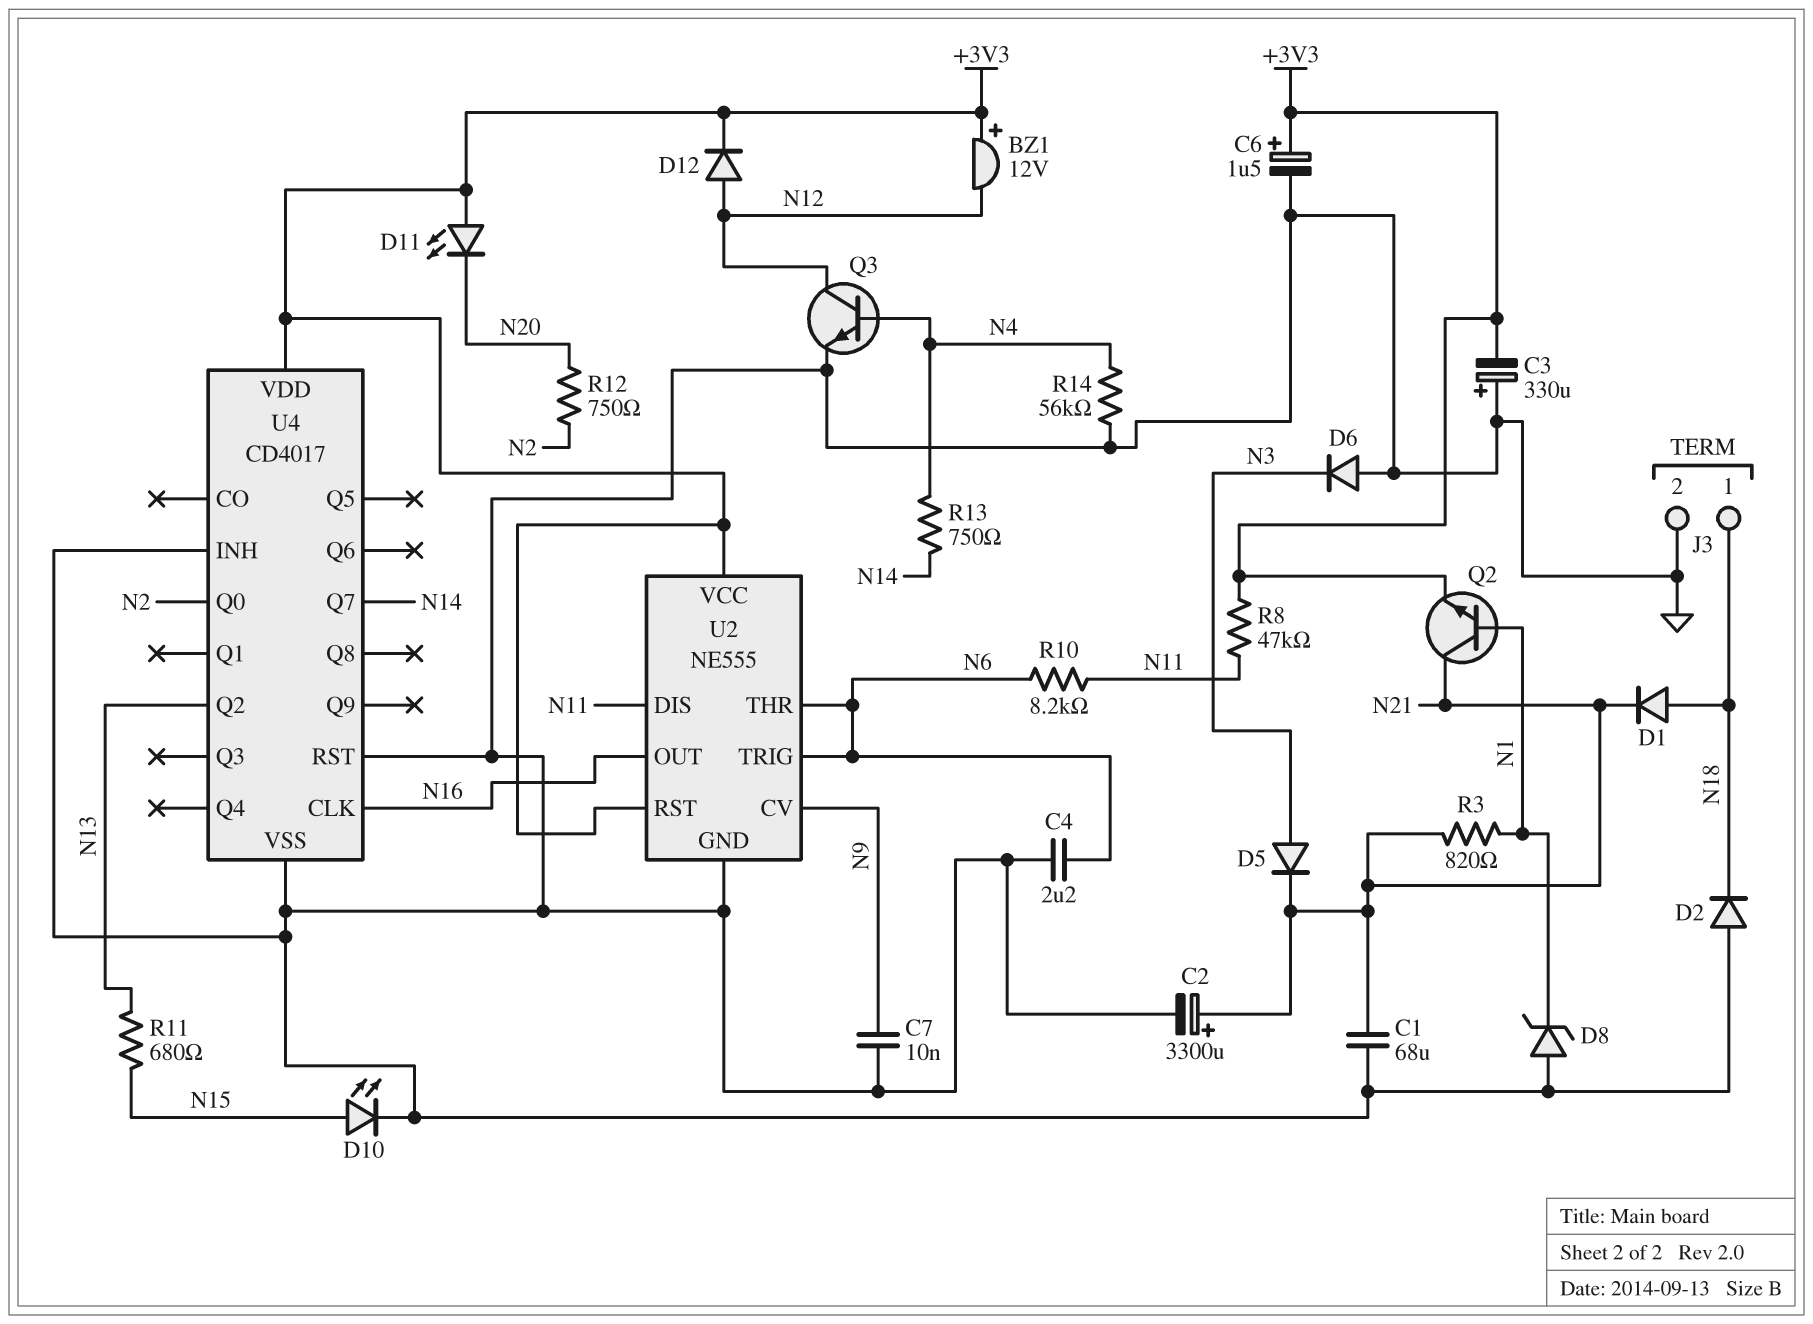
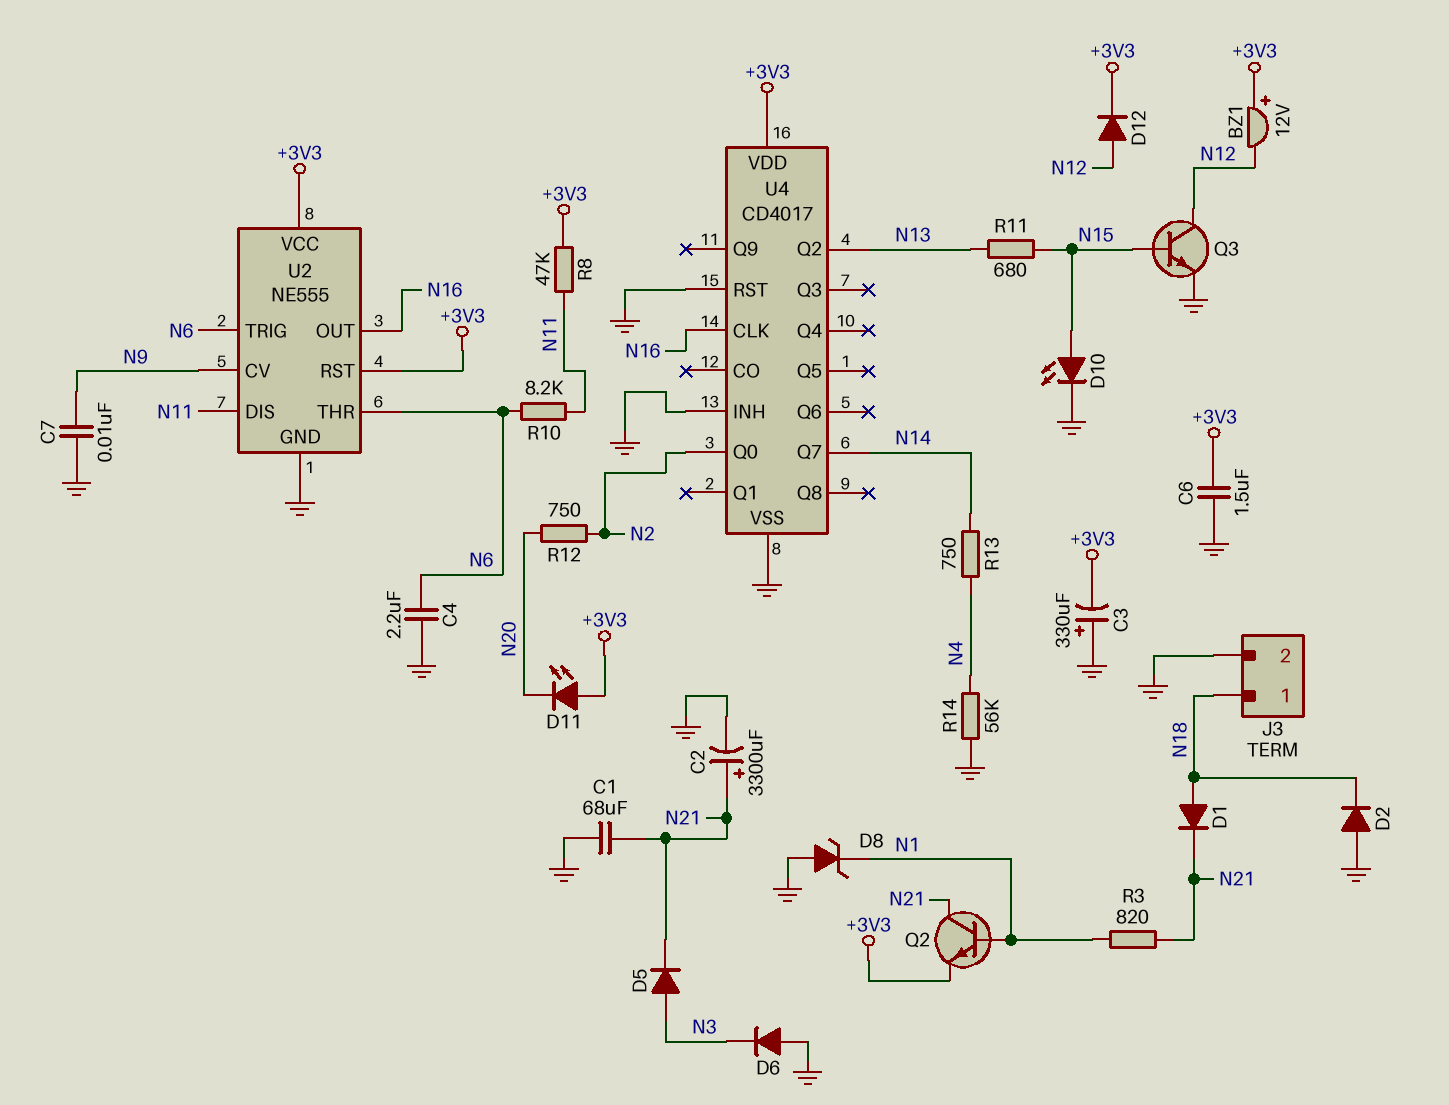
C6: 1.5uF (plus +3V3, minus GND) -> 1.5uF (+3V3, GND)
Q3: NPN (B N4, C N12, E GND) -> NPN (B N15, C N12, E GND)

